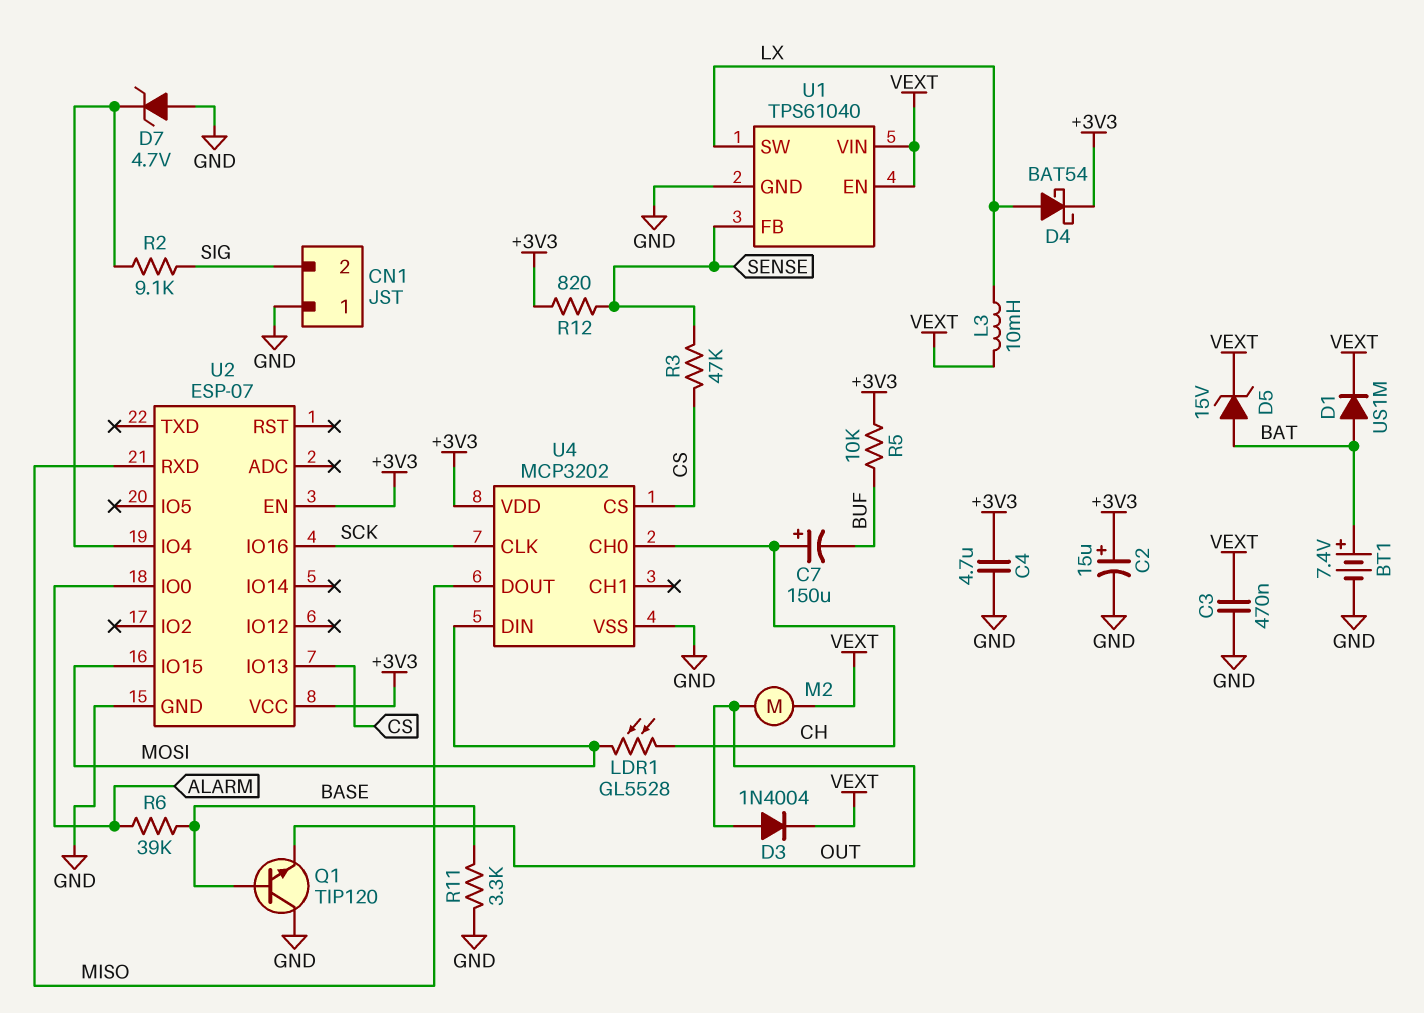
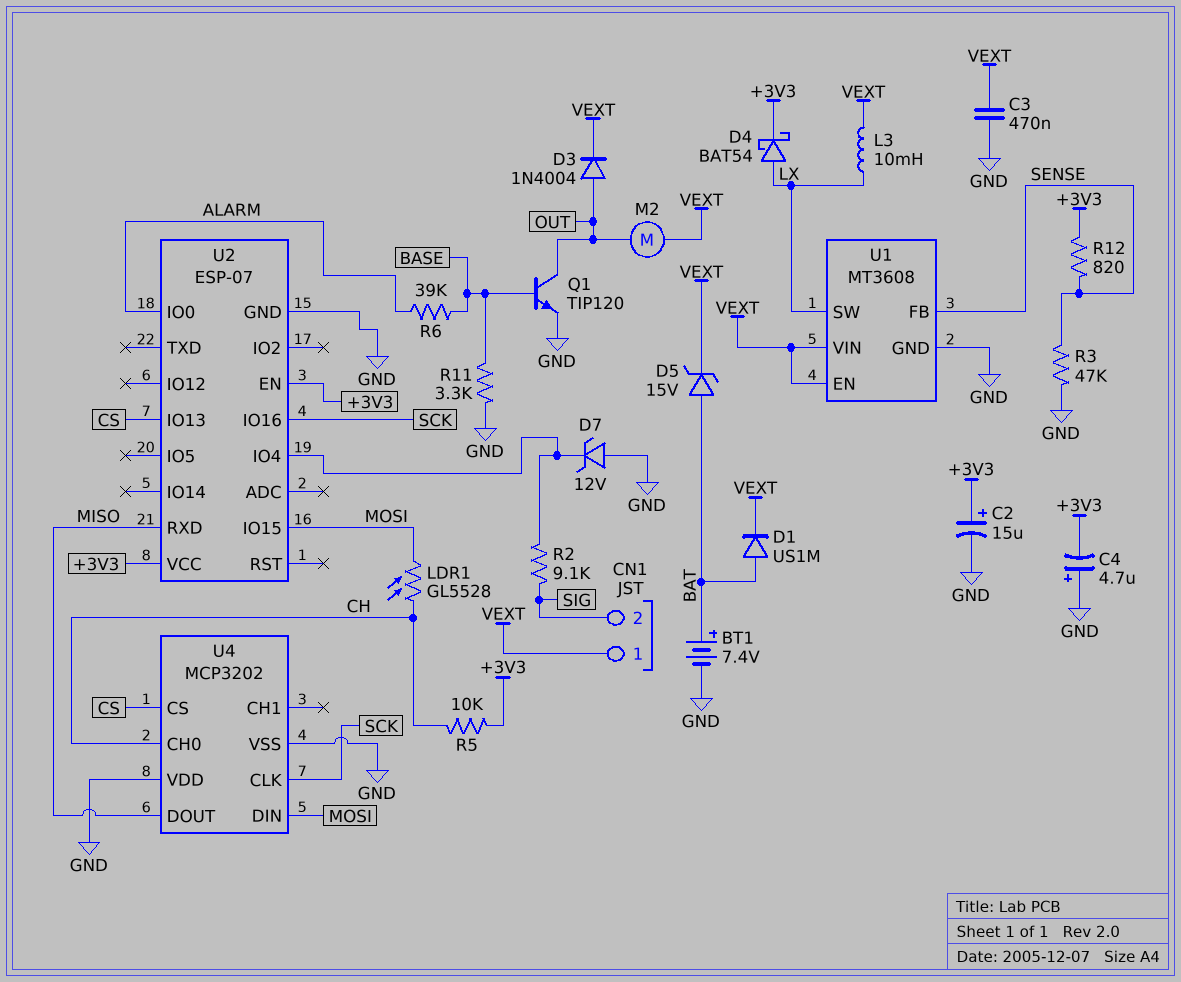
C4: 4.7uF (+3V3, GND) -> 4.7uF (plus GND, minus +3V3)
C7: 150uF (plus CH, minus BUF) -> none
CN1 pin 1: GND -> VEXT
D7: zener 4.7V (A GND, K U2/IO4) -> zener 12V (A GND, K U2/IO4)
Q1: NPN TIP120 (B BASE, C GND, E OUT) -> NPN TIP120 (B BASE, C OUT, E GND)
R3: 47k (CS, SENSE) -> 47k (GND, SENSE)
R5: 10k (+3V3, BUF) -> 10k (+3V3, CH)
U1: TPS61040 -> MT3608
U4 pin VDD: +3V3 -> GND

